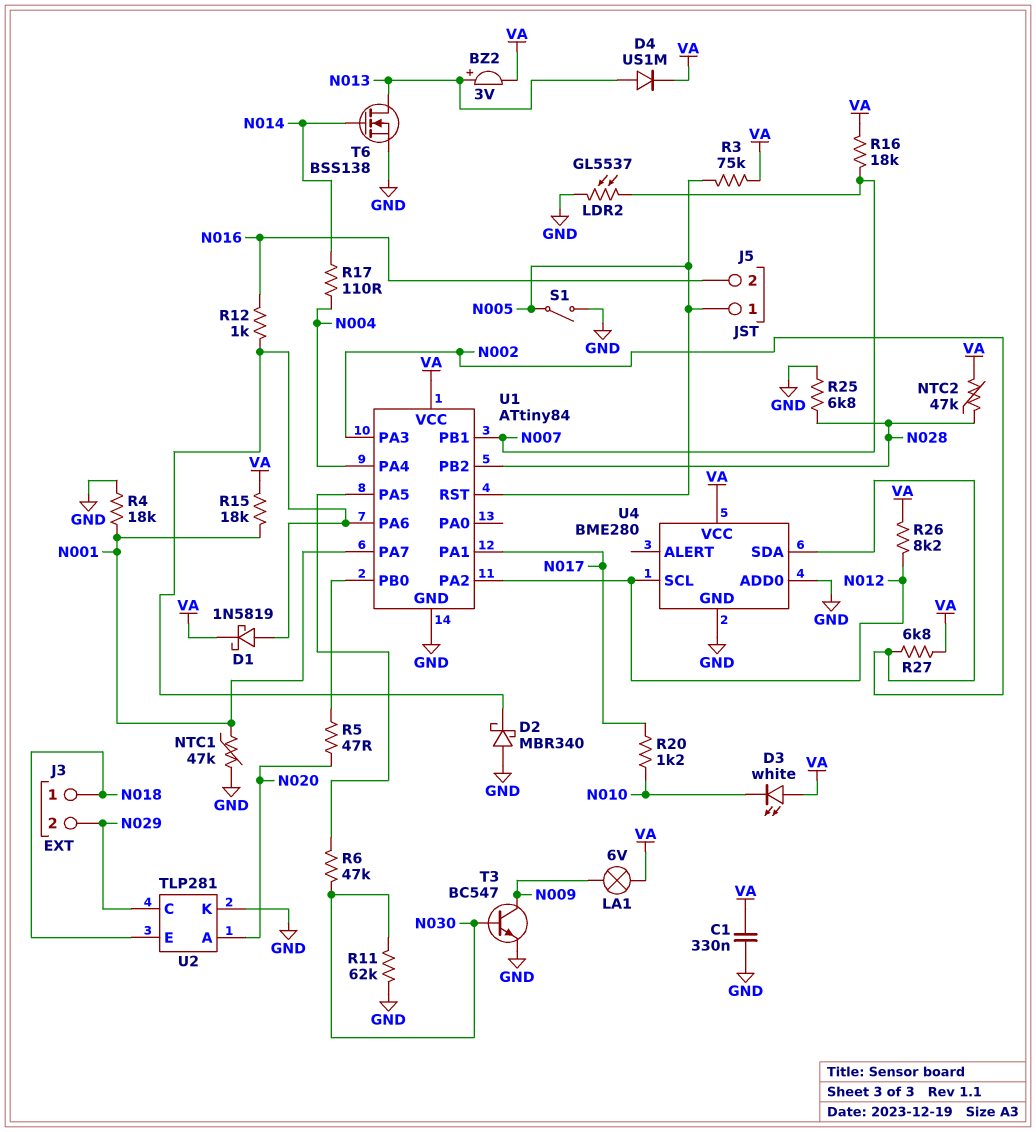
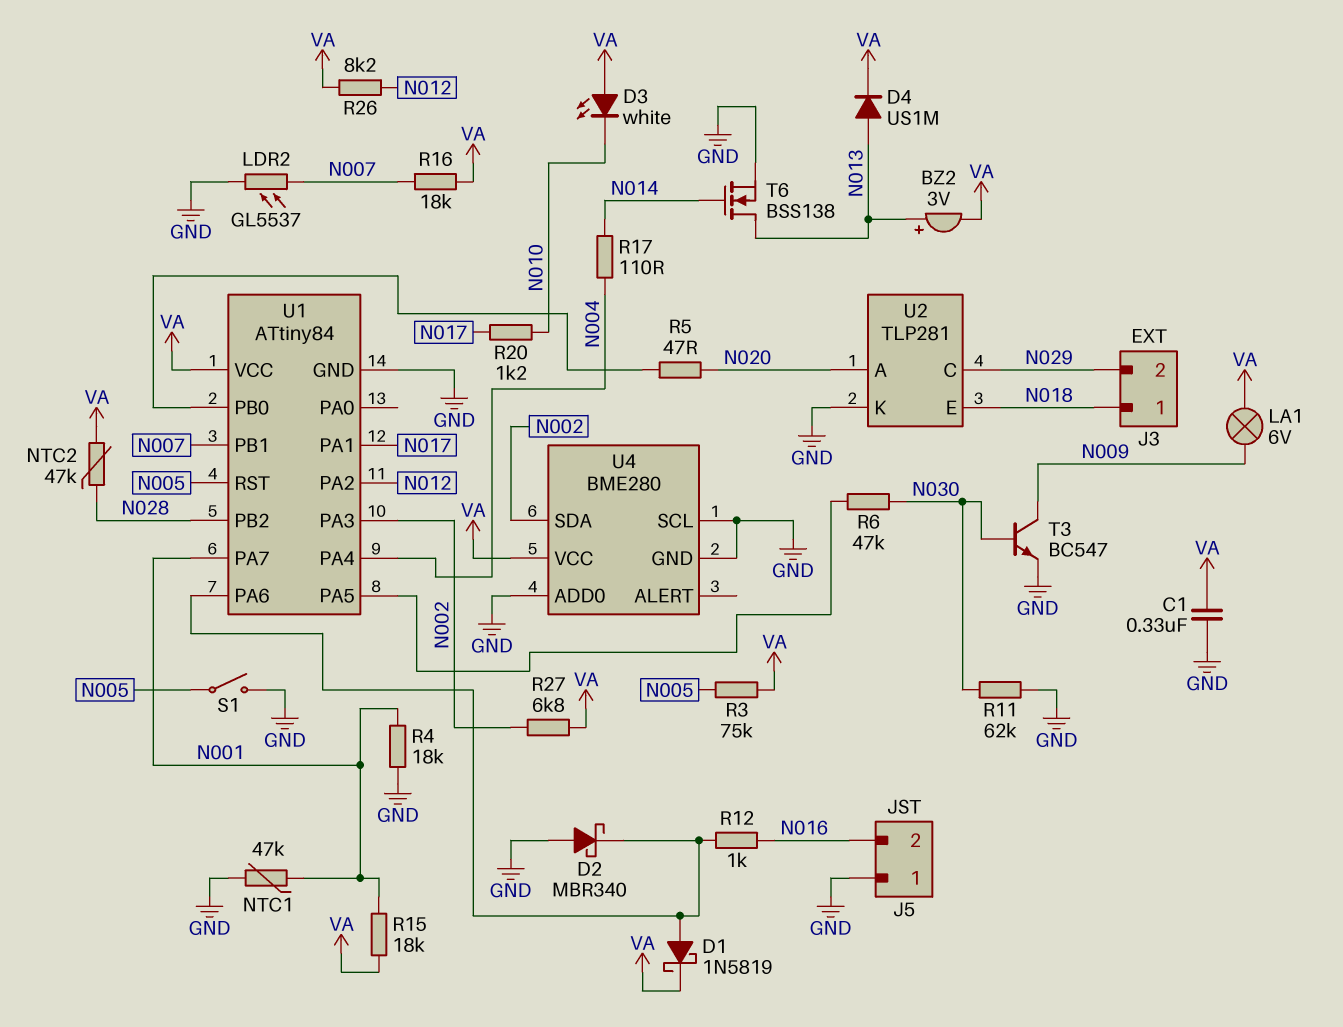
J5 pin 1: N005 -> GND
R25: 6.8k (GND, N028) -> none
U4 pin SCL: N012 -> GND

